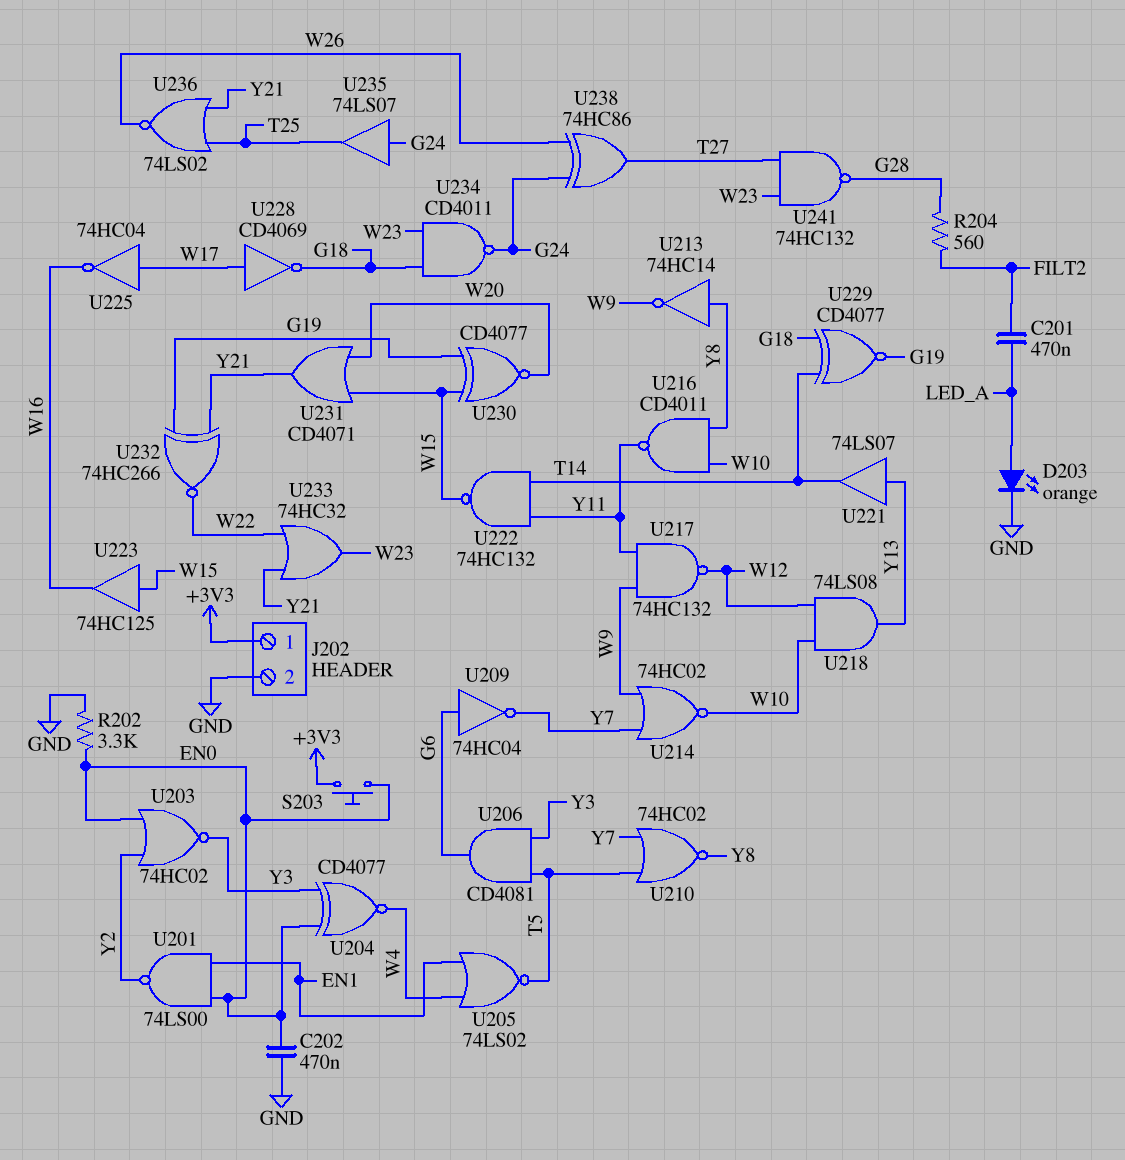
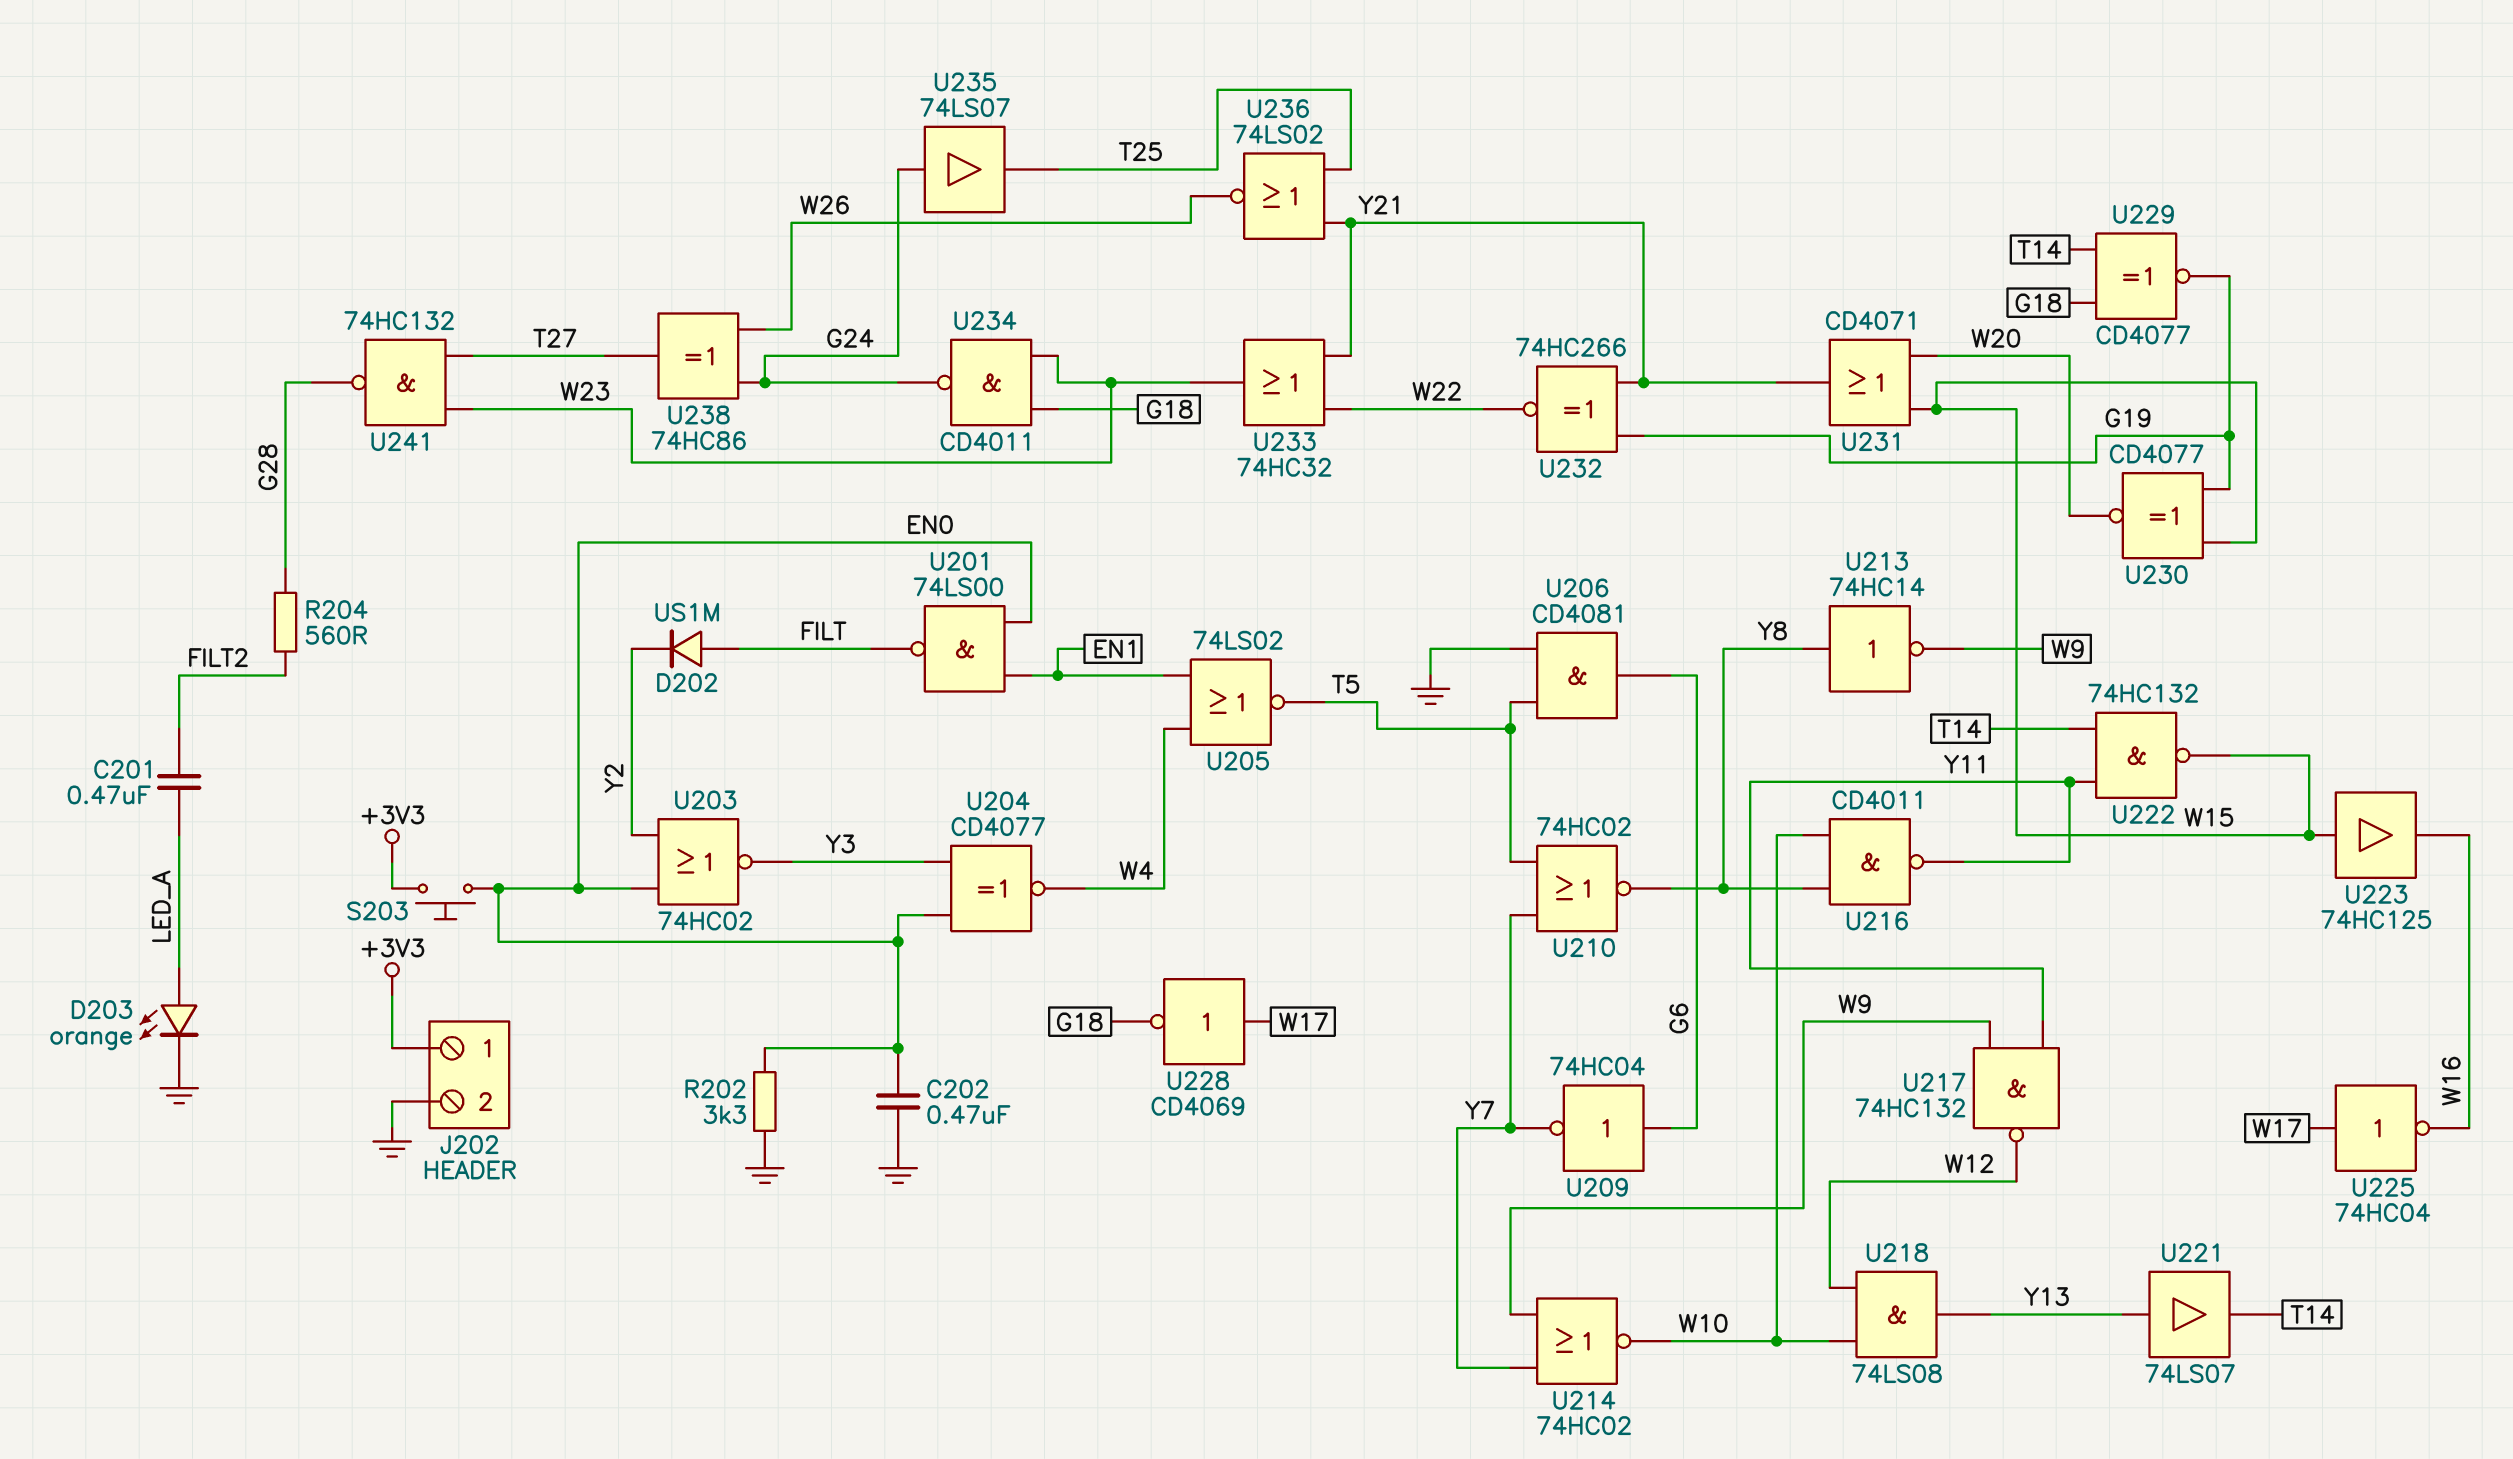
D202: none -> diode US1M (A FILT, K Y2)
U201: NAND 74LS00 (in EN0, in EN1, out Y2) -> NAND 74LS00 (in EN0, in EN1, out FILT)
U206: AND CD4081 (in T5, in Y3, out G6) -> AND CD4081 (in GND, in T5, out G6)

